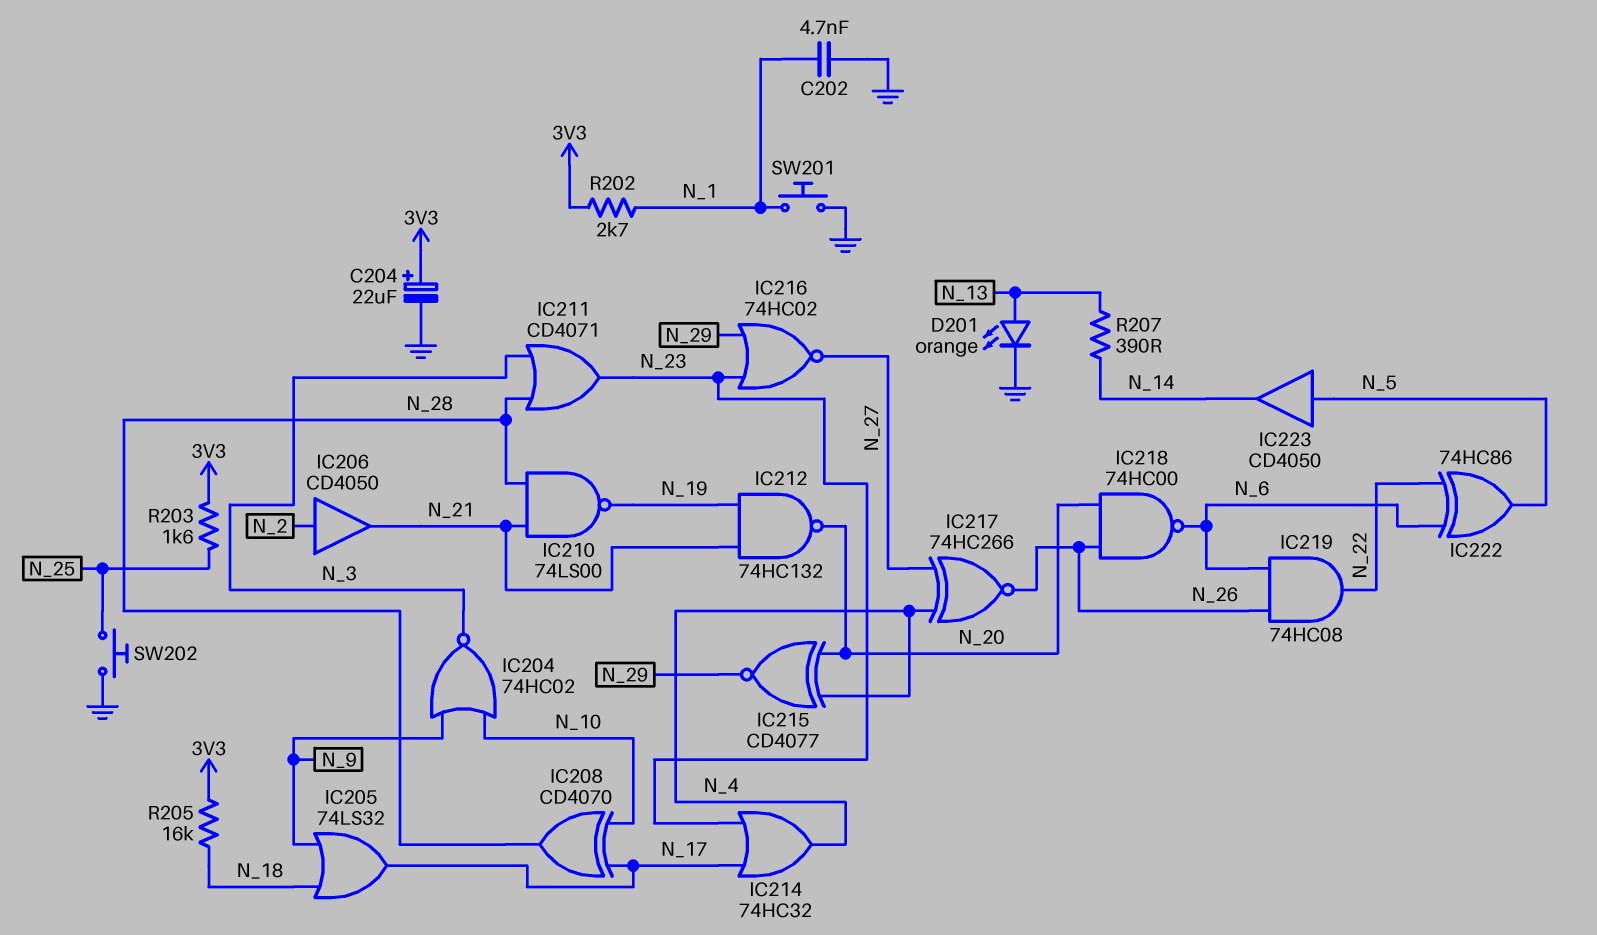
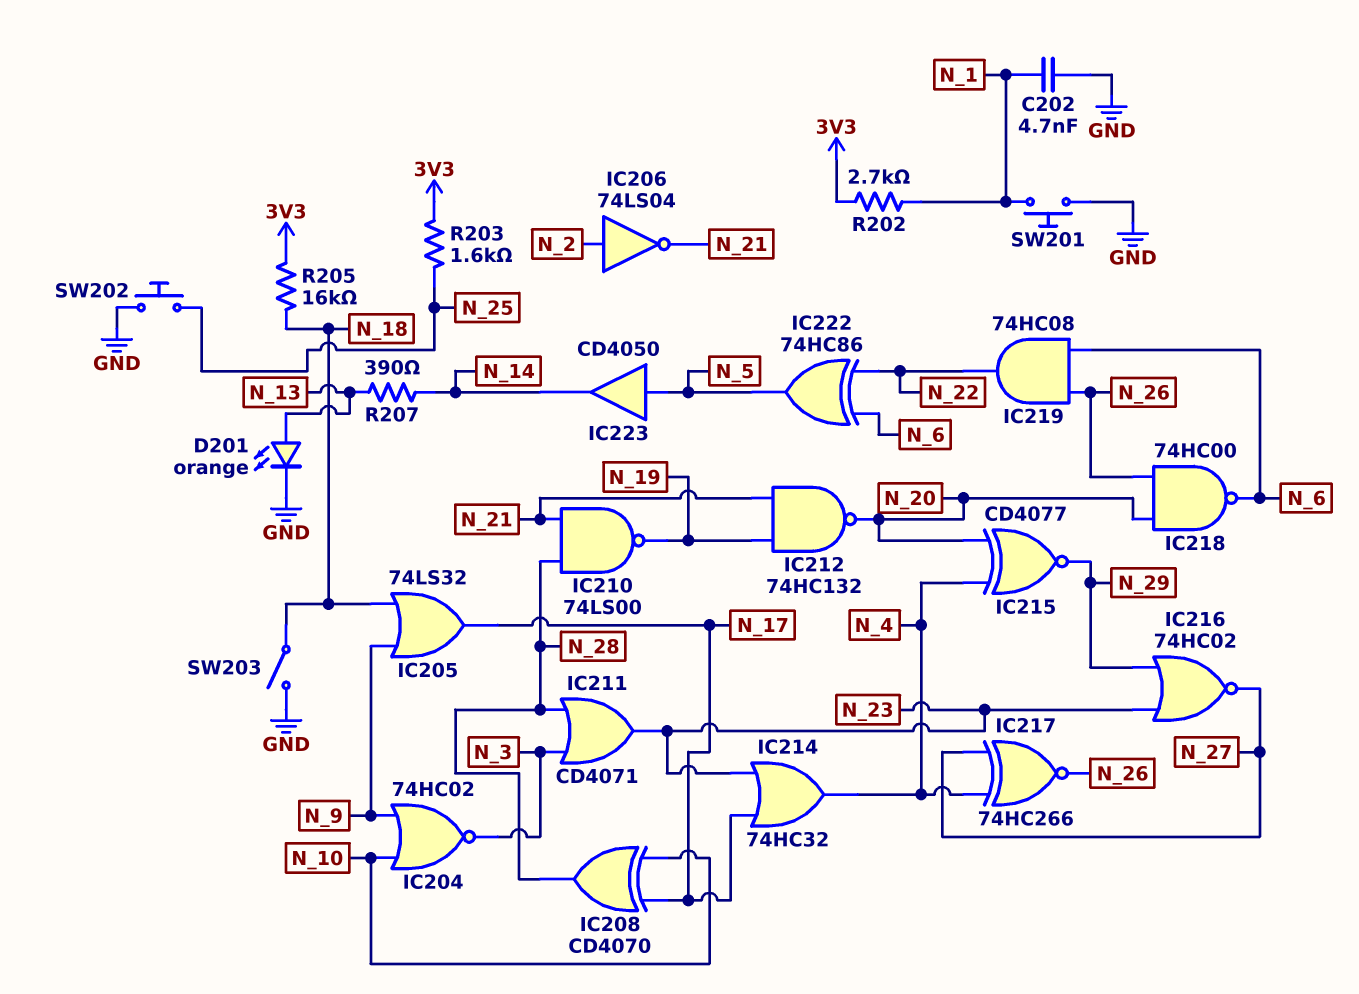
C204: 22uF (plus 3V3, minus GND) -> none
IC206: buffer CD4050 (in N_2, out N_21) -> NOT 74LS04 (in N_2, out N_21)
SW203: none -> switch (GND, N_18)

